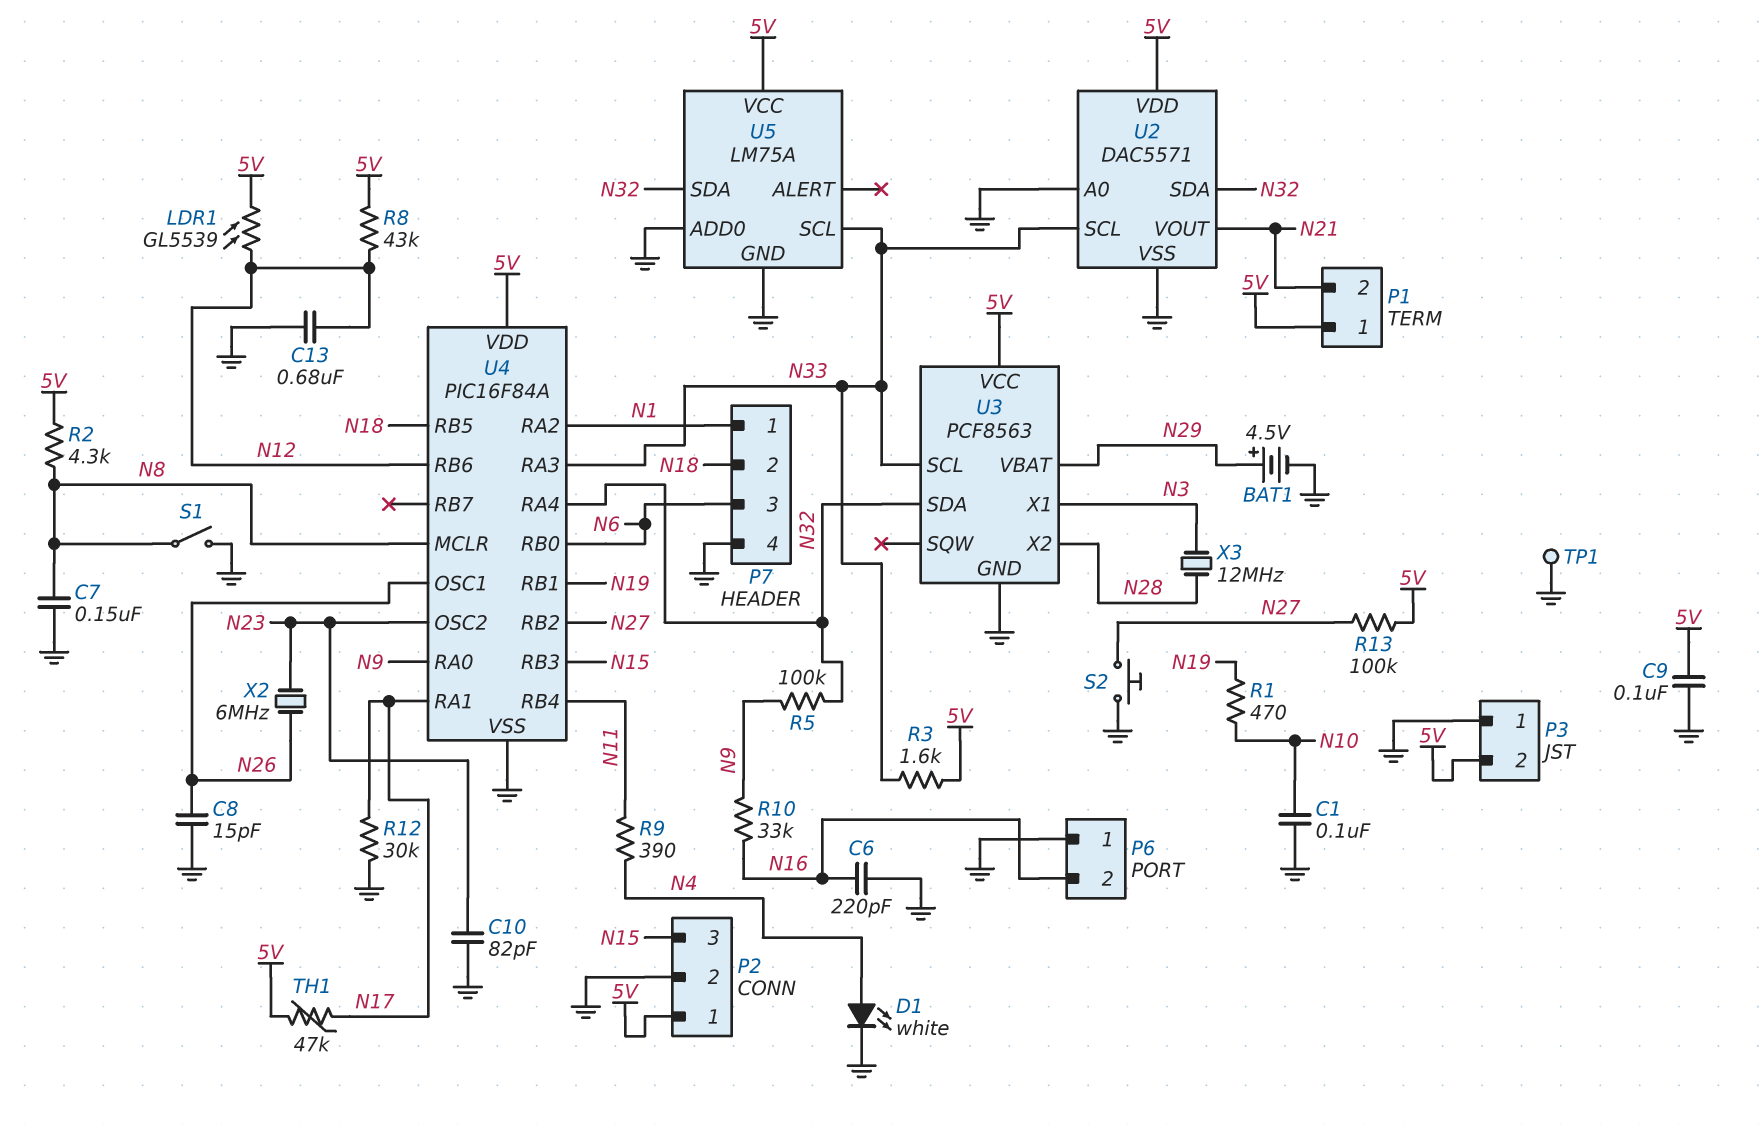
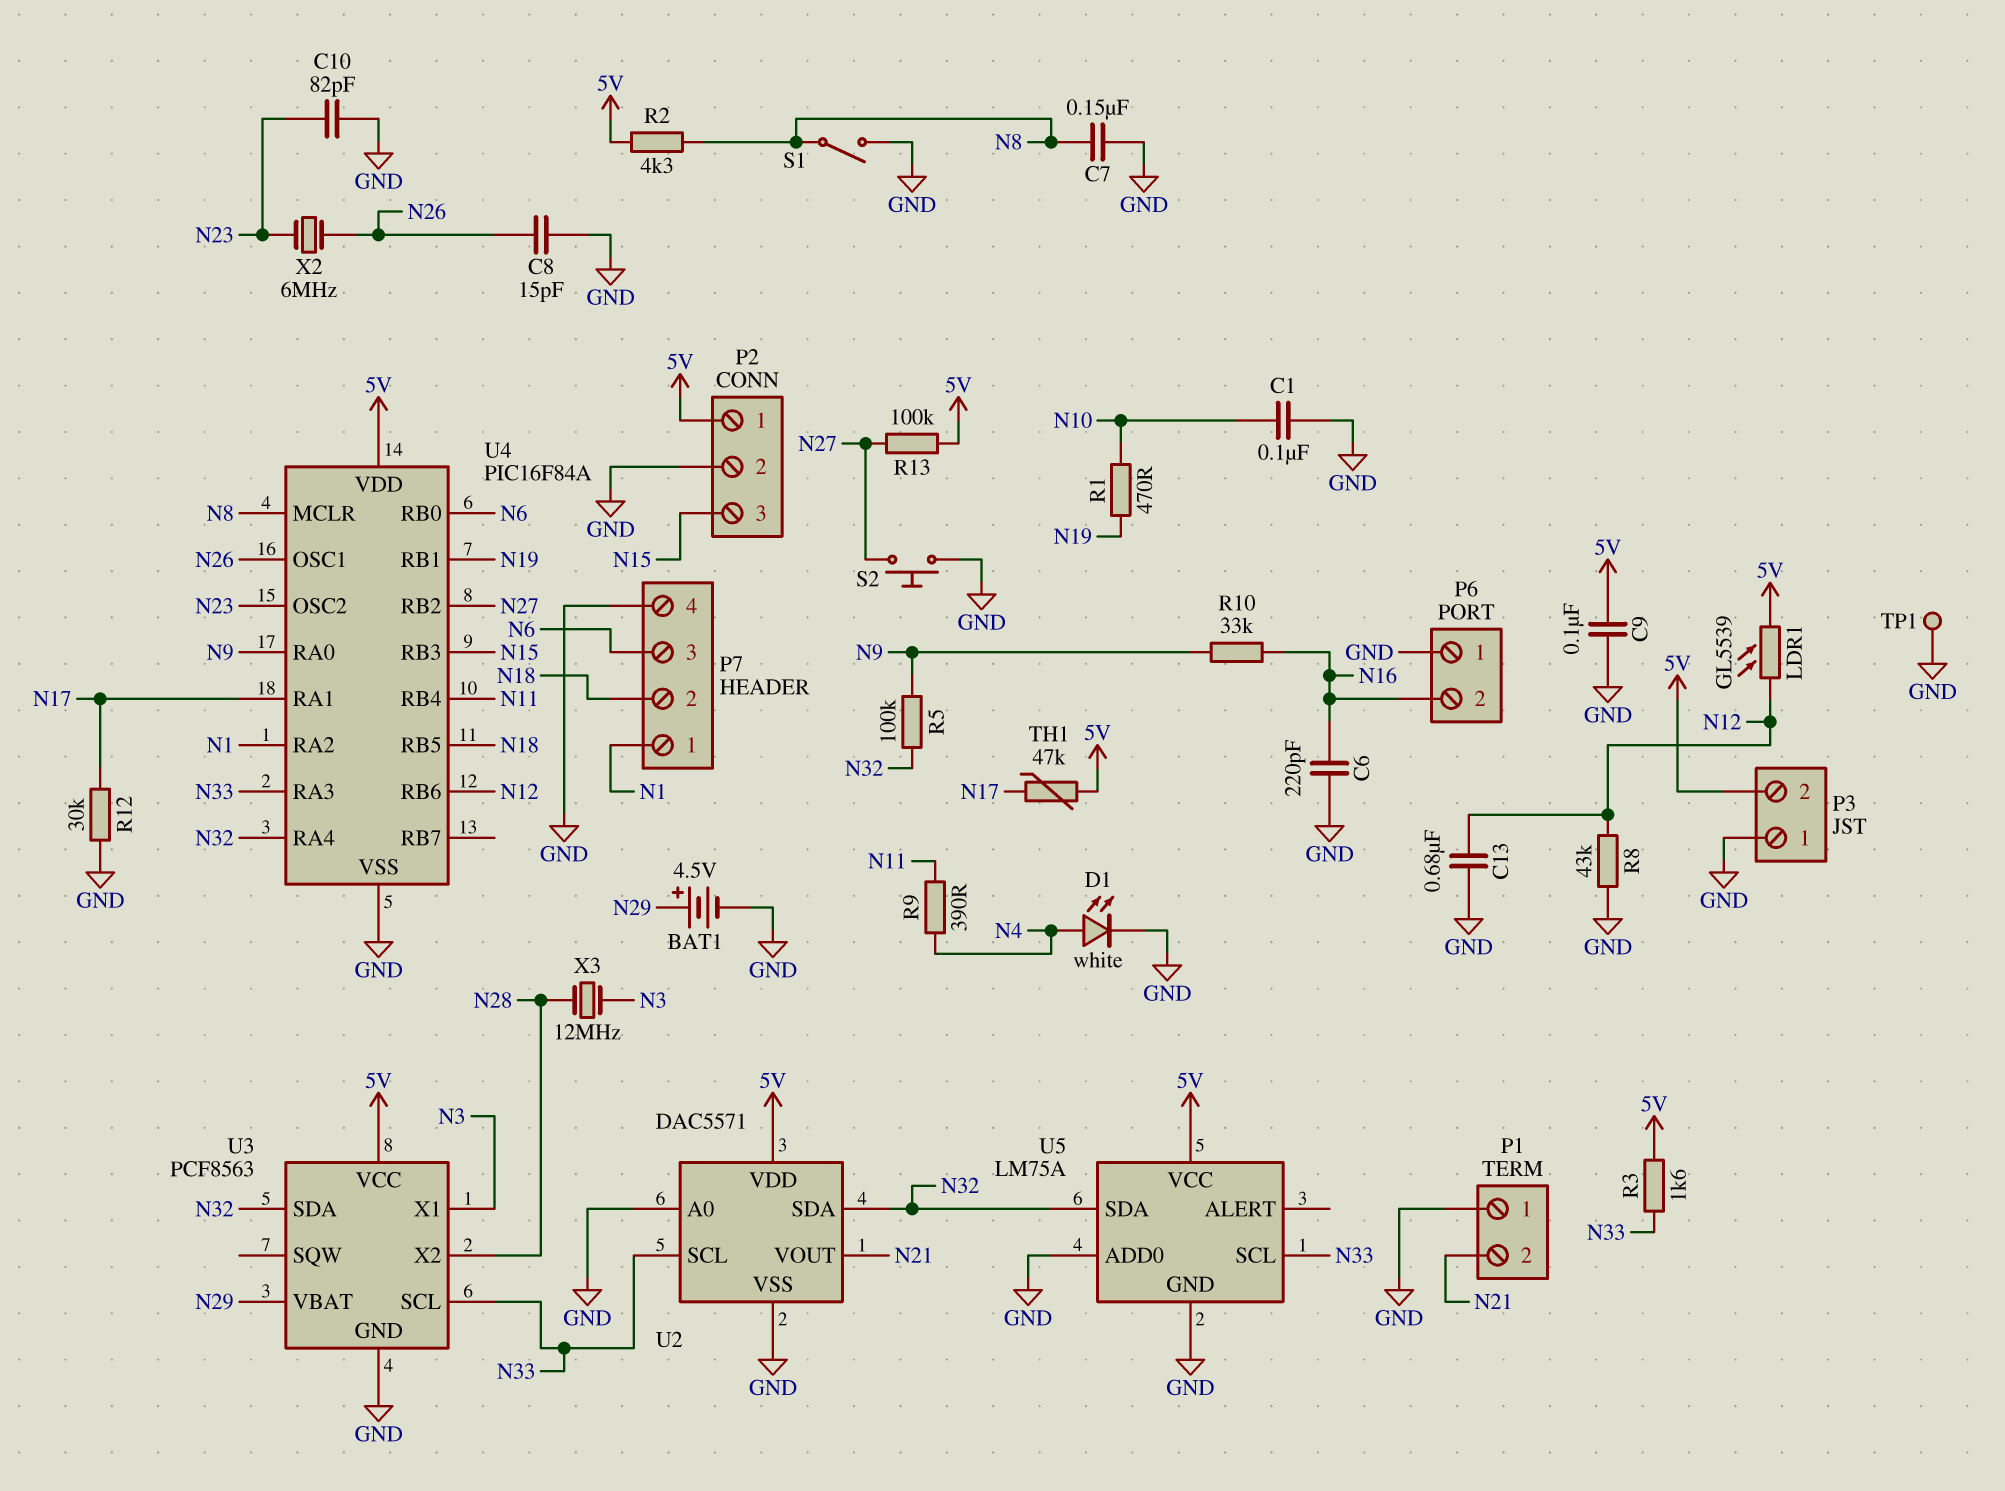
P1 pin 1: 5V -> GND
R8: 43k (5V, N12) -> 43k (GND, N12)

